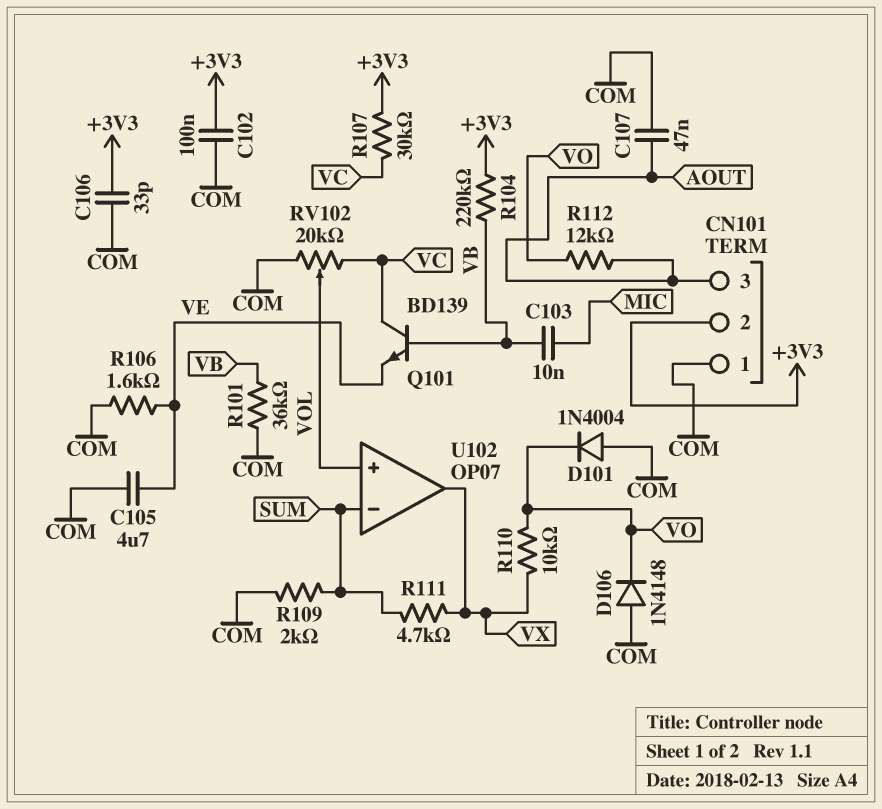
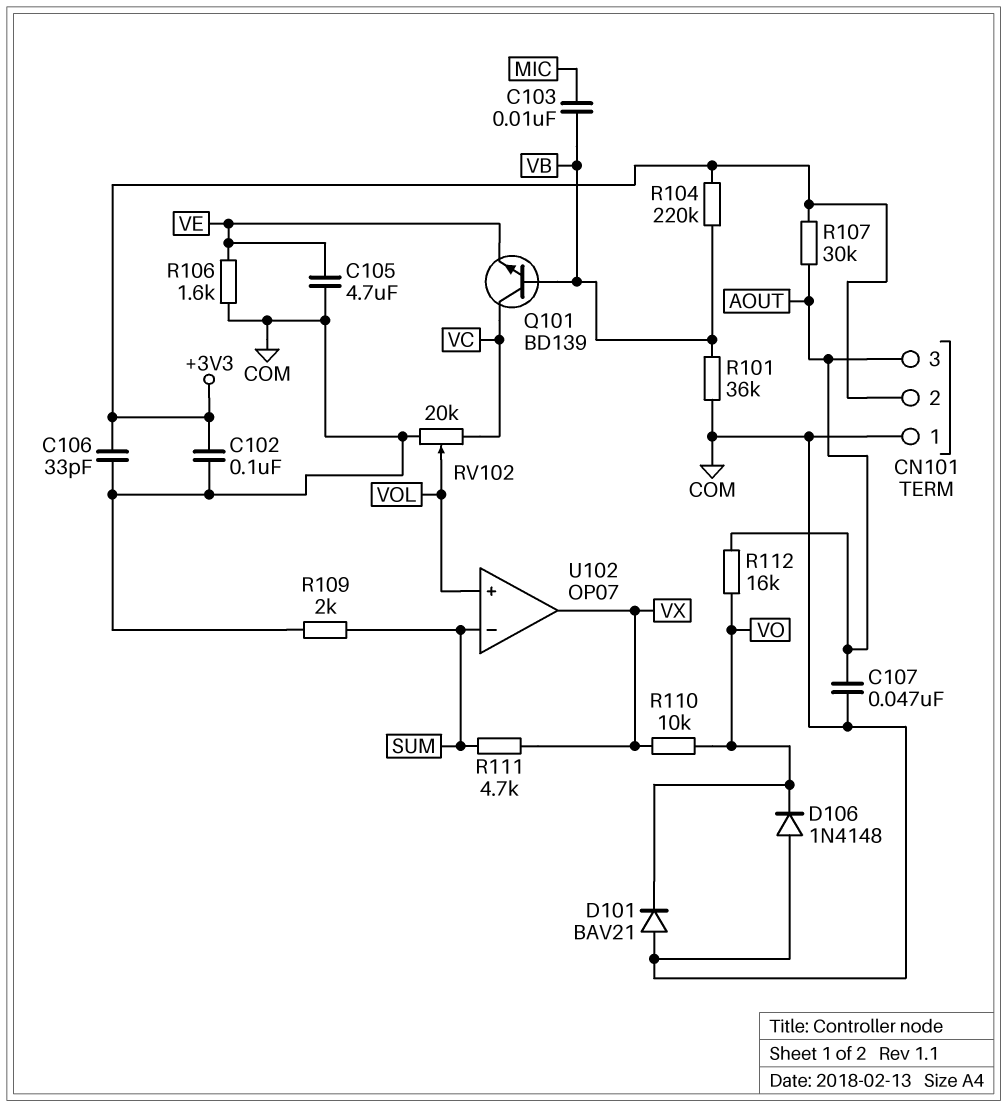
D101: diode 1N4004 (A COM, K VO) -> diode BAV21 (A COM, K VO)
R107: 30k (+3V3, VC) -> 30k (+3V3, AOUT)
R112: 12k (AOUT, VO) -> 16k (AOUT, VO)

